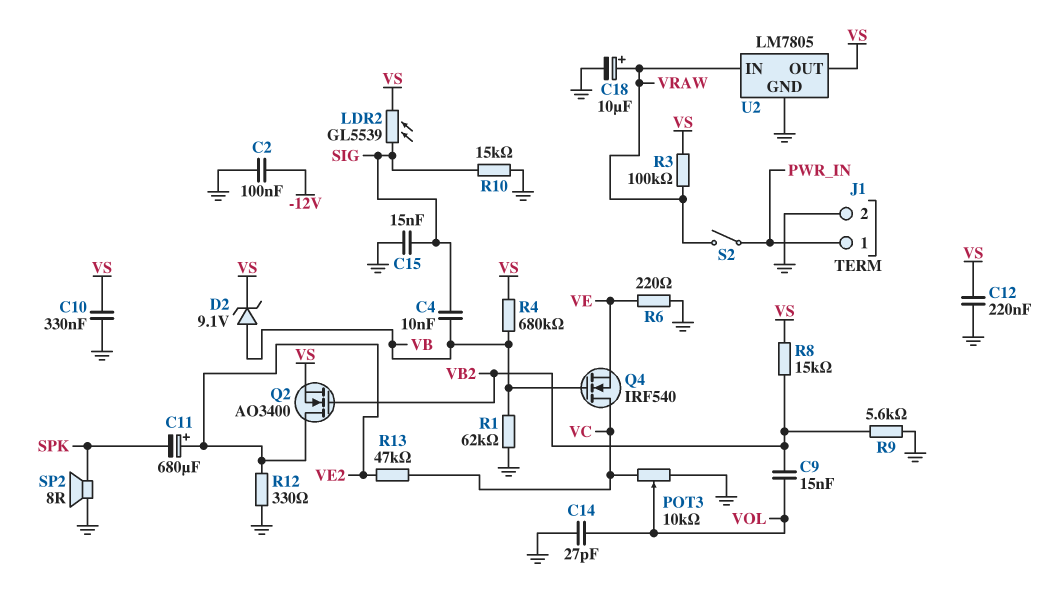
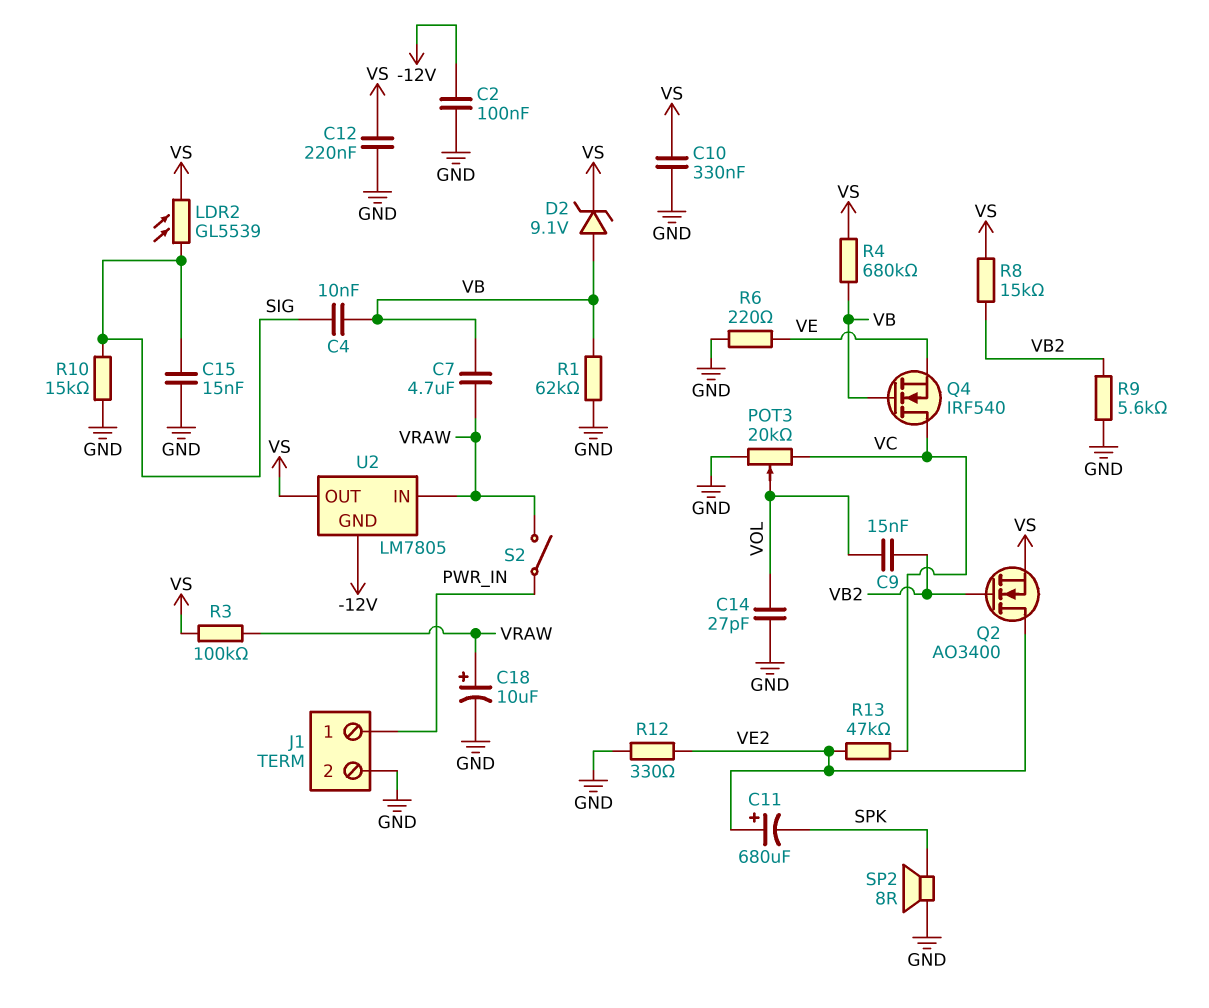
C7: none -> 4.7uF (VB, VRAW)
POT3: 10k (GND, VC, wiper VOL) -> 20k (GND, VC, wiper VOL)
U2 pin GND: GND -> -12V

